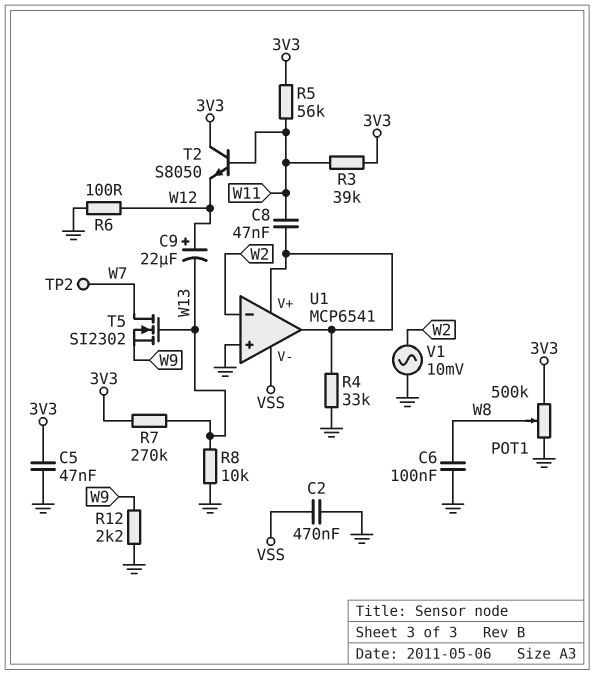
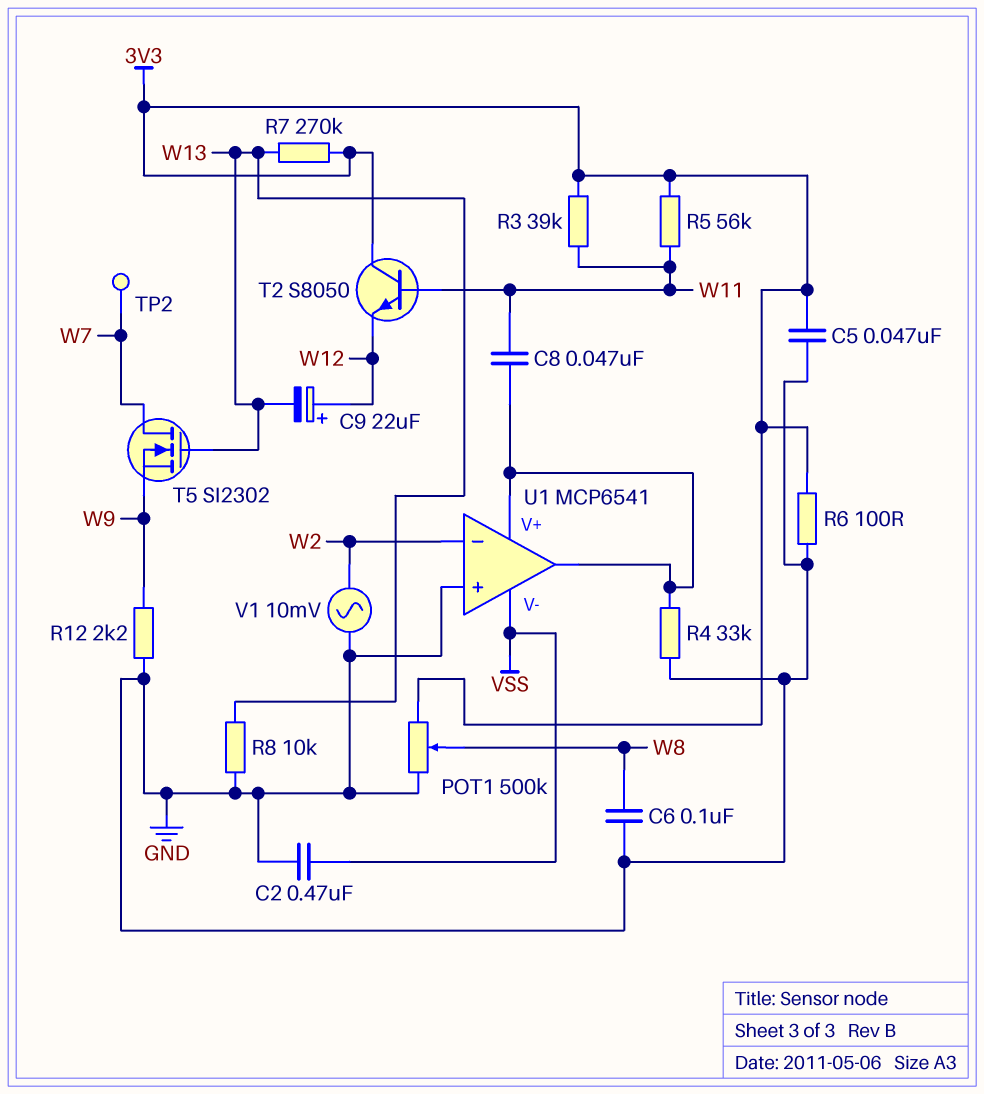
R6: 100 (GND, W12) -> 100 (3V3, GND)

